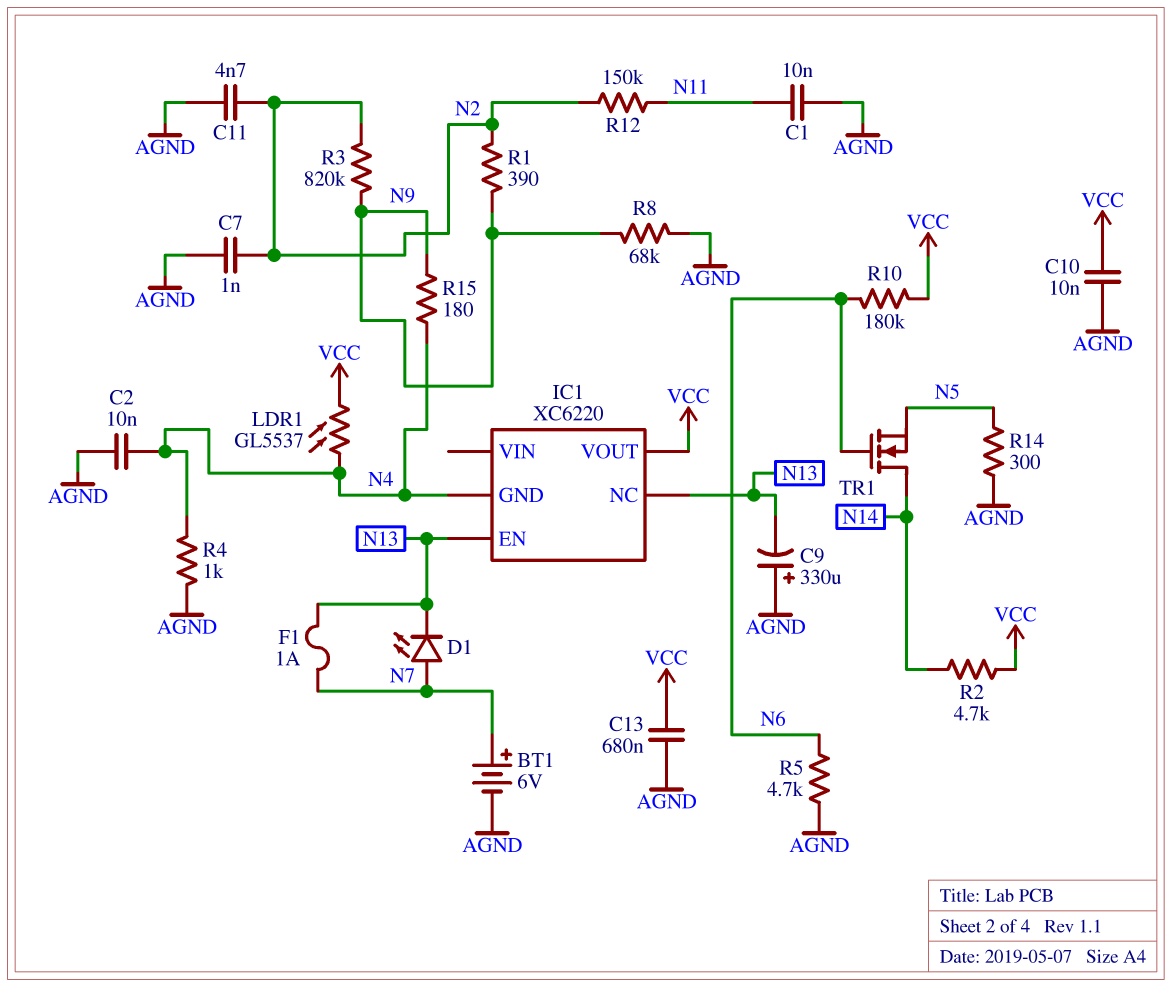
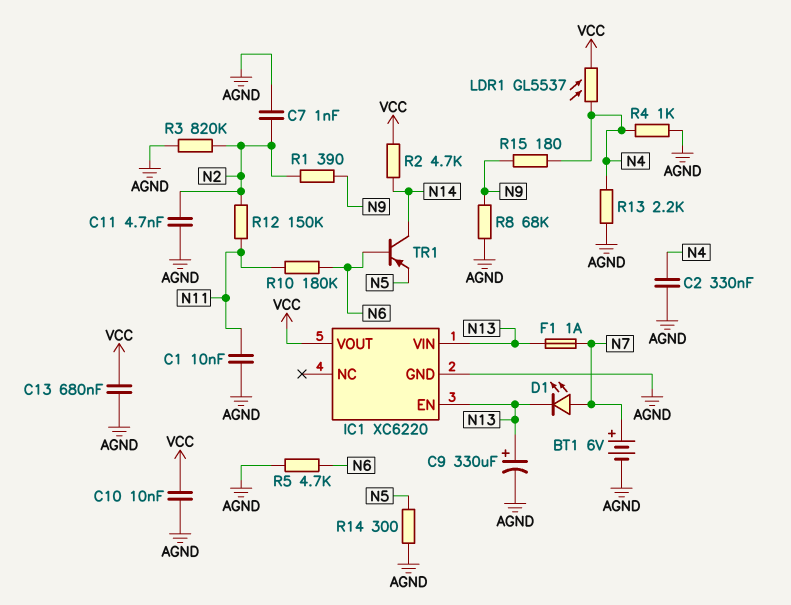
C2: 10nF (AGND, N4) -> 330nF (AGND, N4)
C9: 330uF (plus AGND, minus N13) -> 330uF (plus N13, minus AGND)
IC1 pin GND: N4 -> AGND
IC1 pin NC: N13 -> none
IC1 pin VIN: none -> N13
R3: 820k (N2, N9) -> 820k (AGND, N2)
R10: 180k (N6, VCC) -> 180k (N6, N11)
R13: none -> 2.2k (AGND, N4)
TR1: NMOS (G N6, D N14, S N5) -> PNP (B N6, C N14, E N5)

